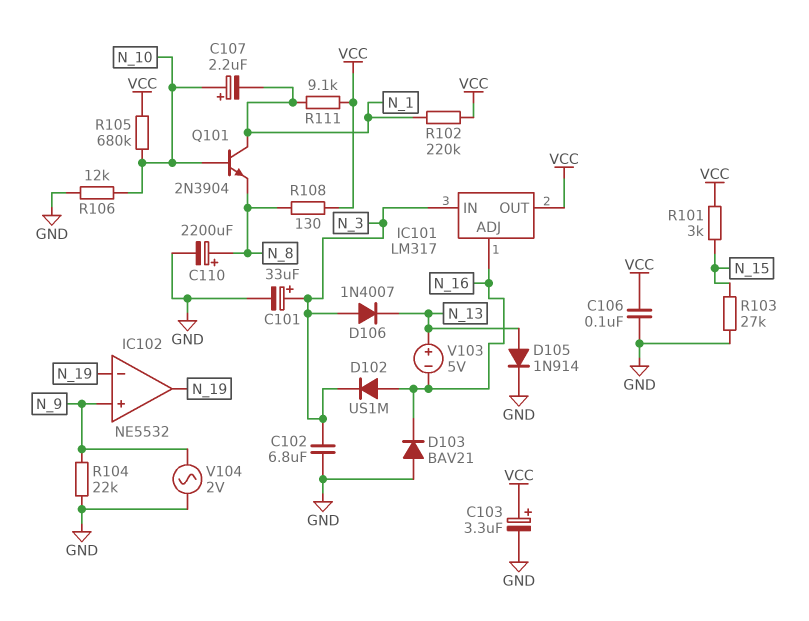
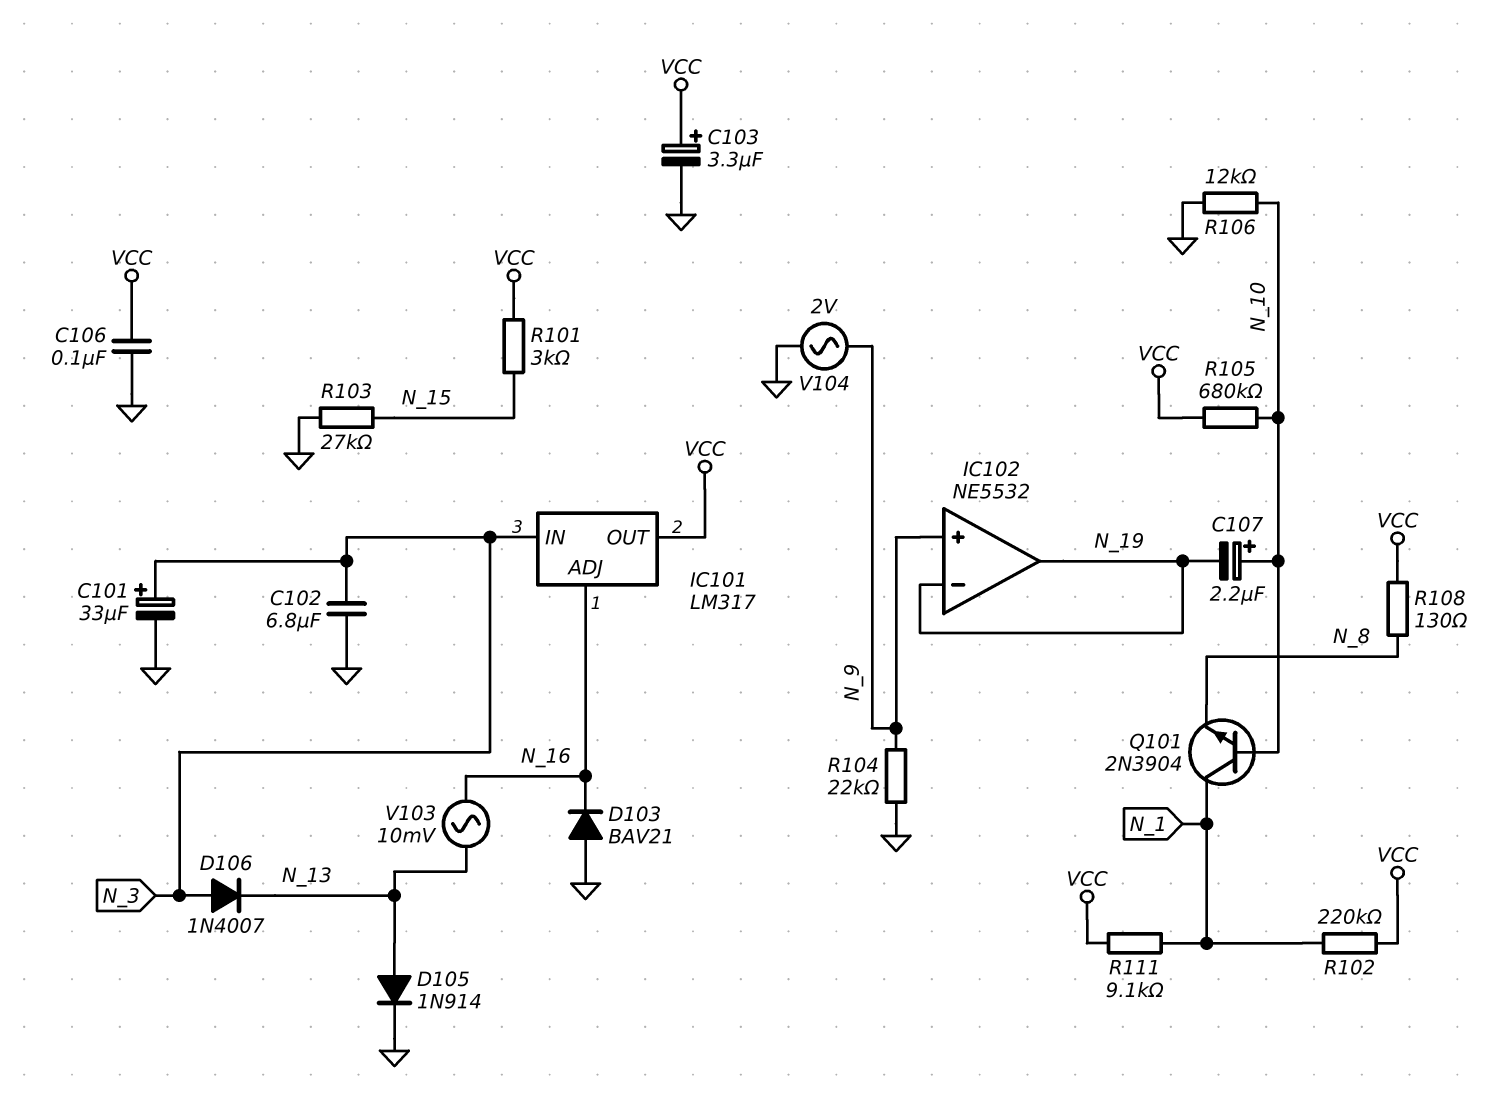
C107: 2.2uF (plus N_10, minus N_1) -> 2.2uF (plus N_10, minus N_19)
C110: 2200uF (plus N_8, minus GND) -> none
D102: diode US1M (A N_16, K N_3) -> none
V103: 5V (plus N_13, minus N_16) -> AC 10mV (N_13, N_16)

